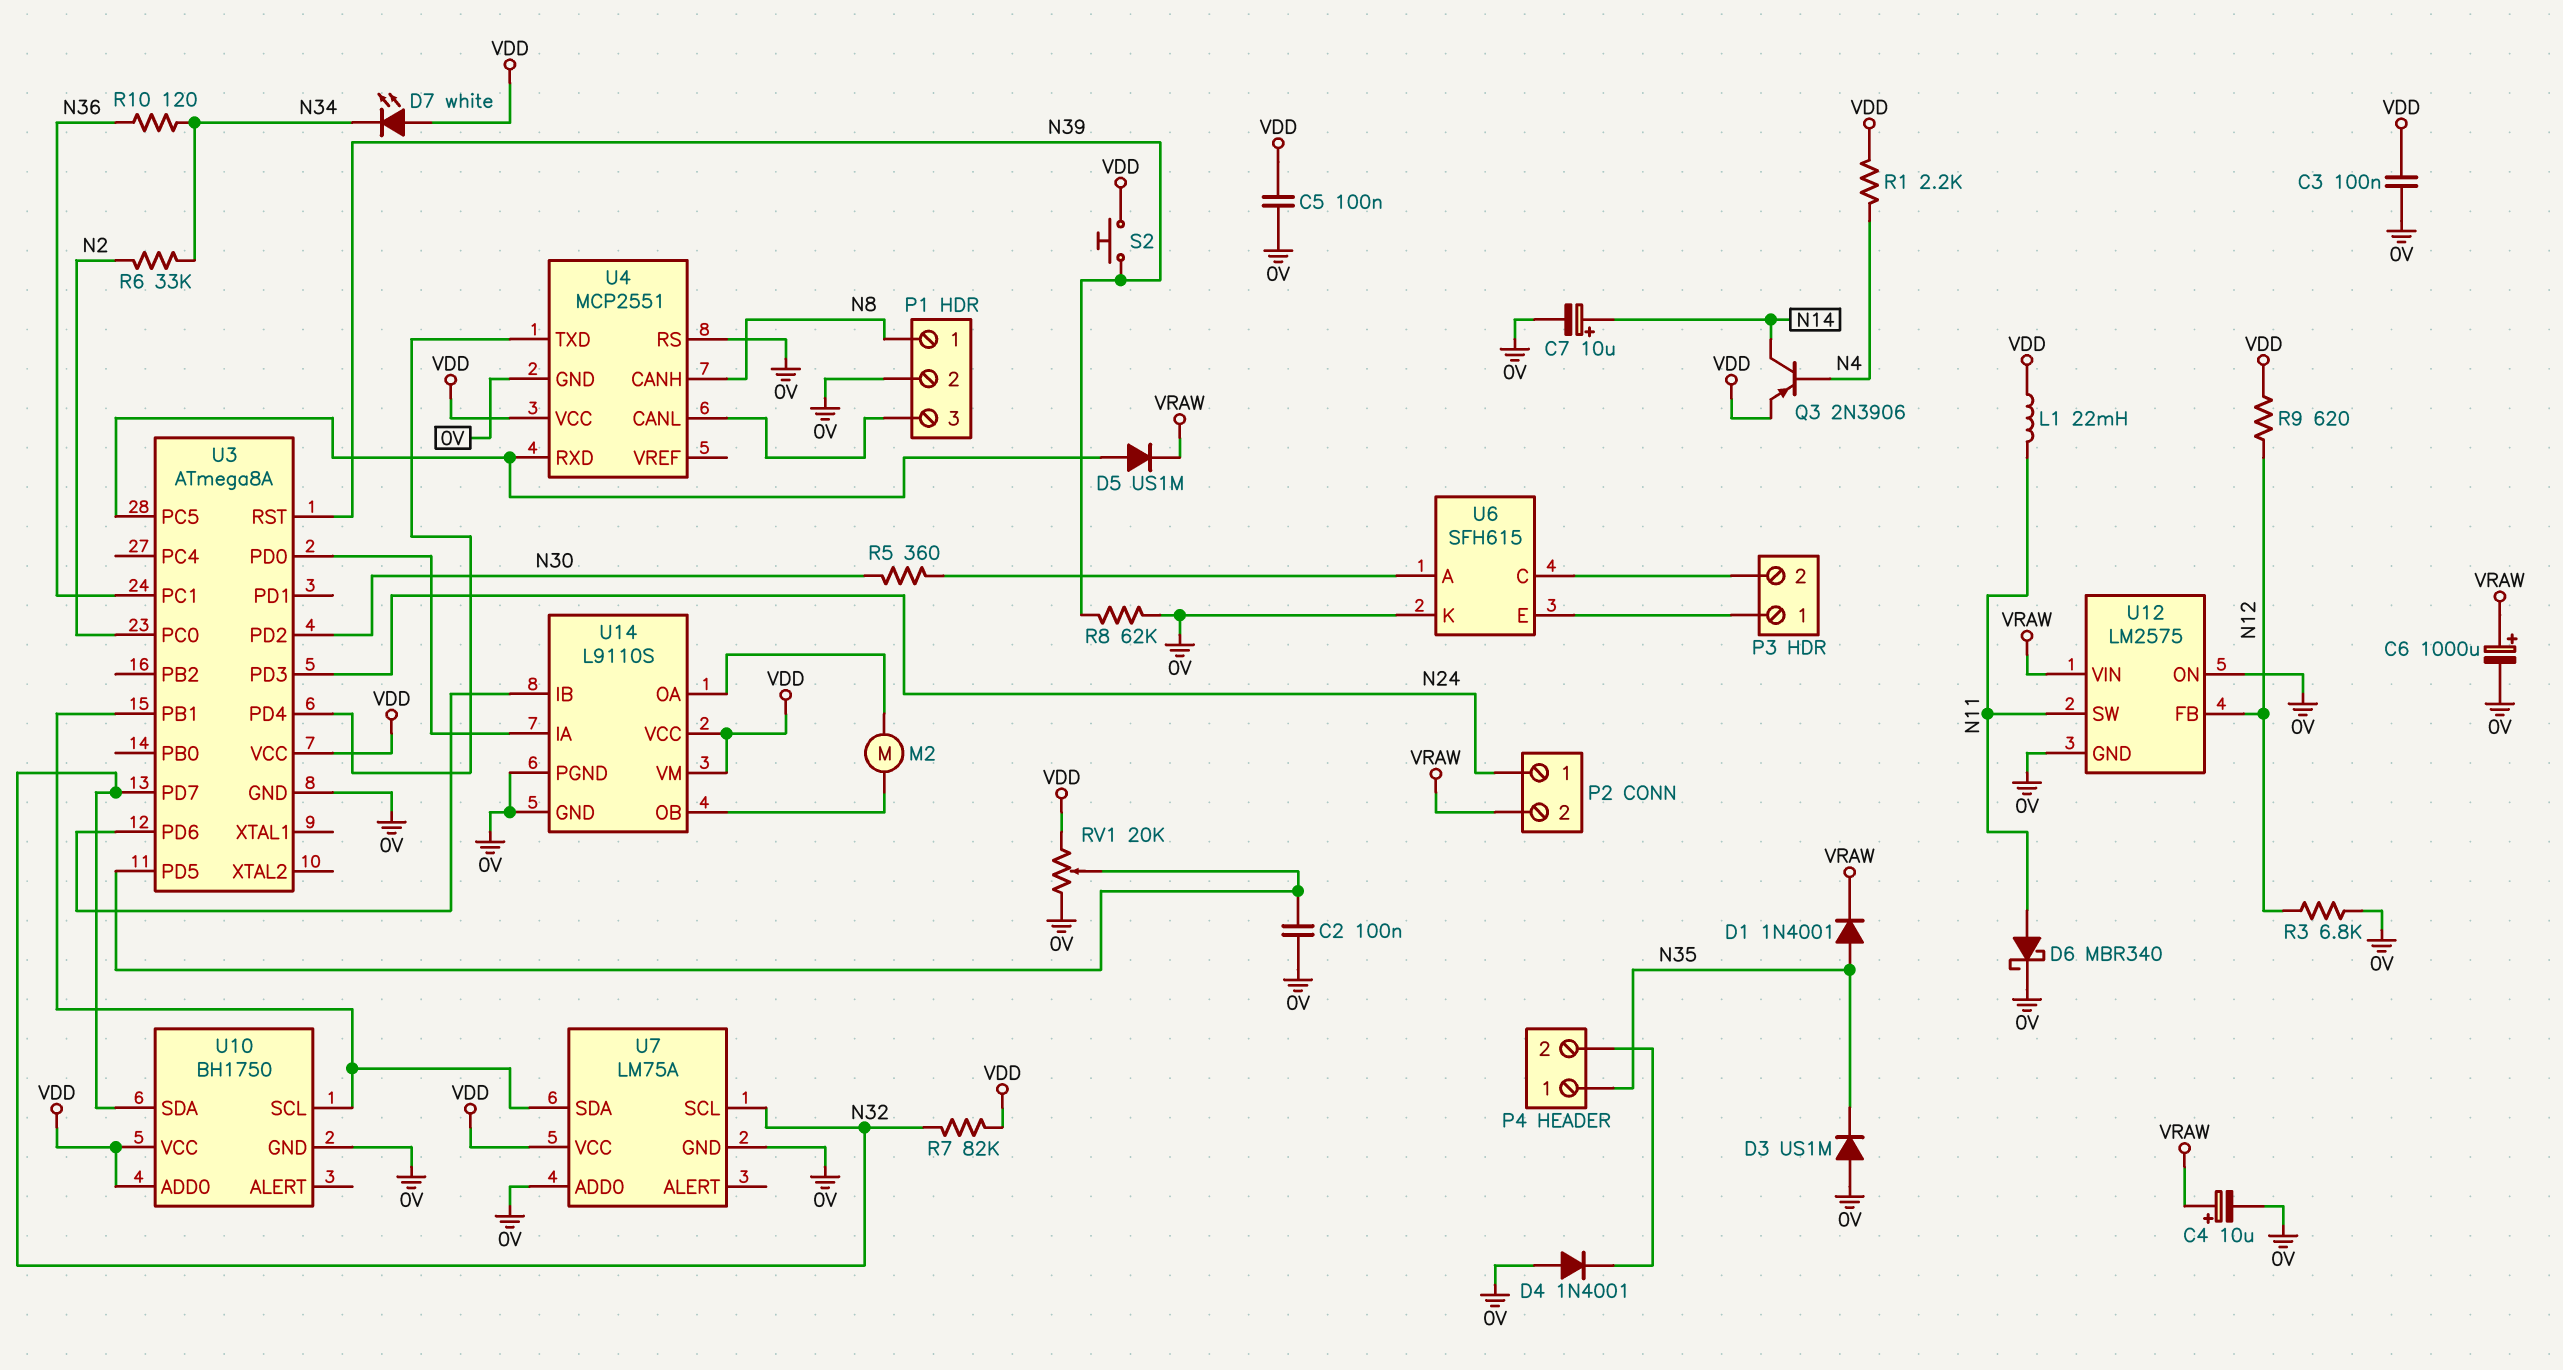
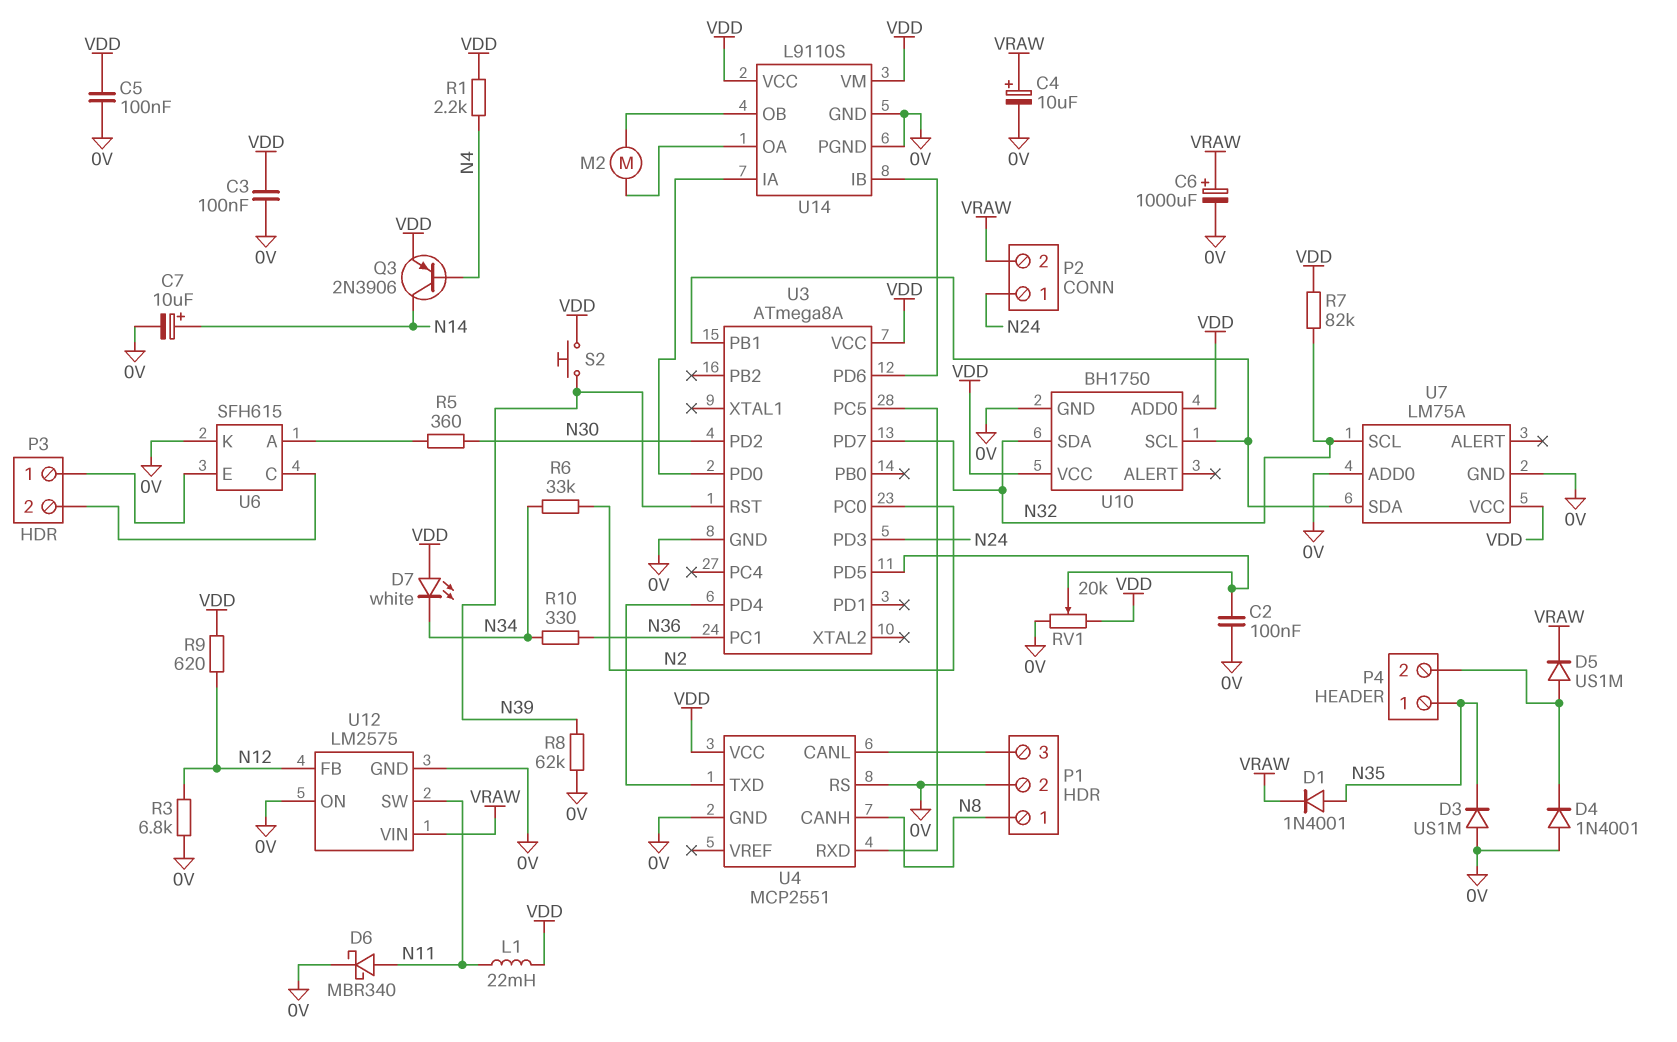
D5: diode US1M (A U3/PC5, K VRAW) -> diode US1M (A P4/2, K VRAW)
R10: 120 (N34, N36) -> 330 (N34, N36)

